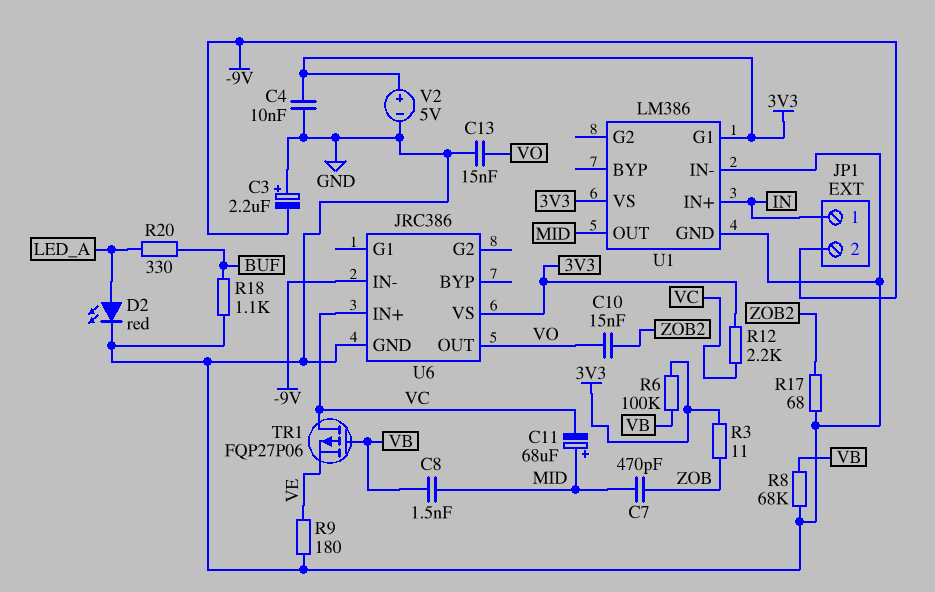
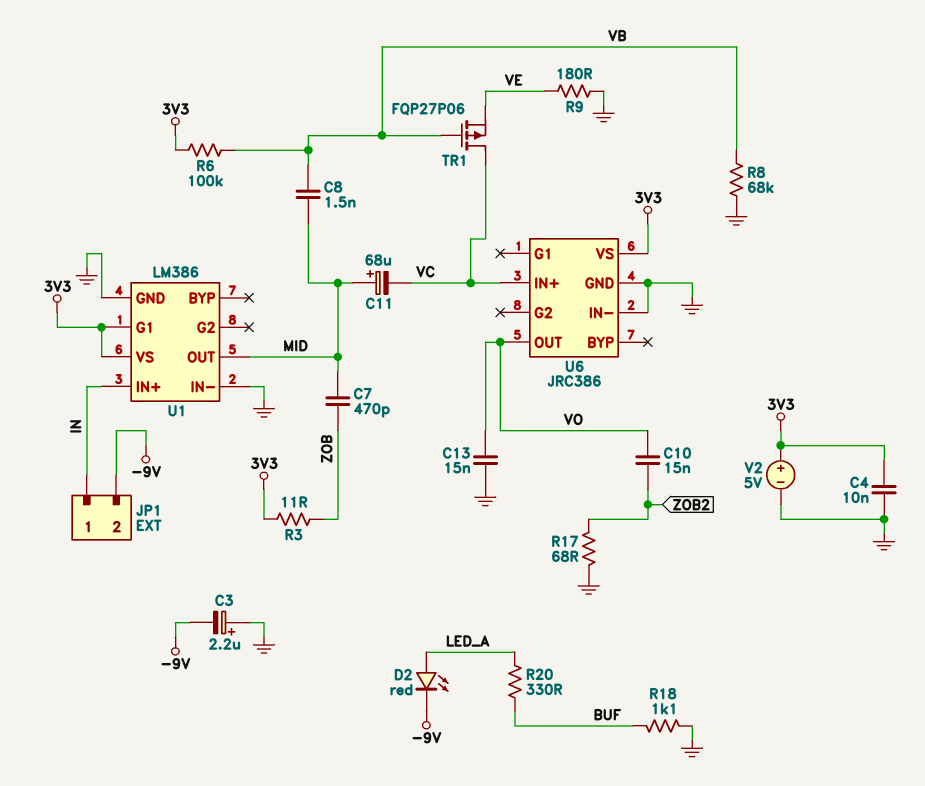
D2: LED red (A LED_A, K GND) -> LED red (A LED_A, K -9V)
R12: 2.2k (3V3, VC) -> none
U6 pin IN-: -9V -> GND

